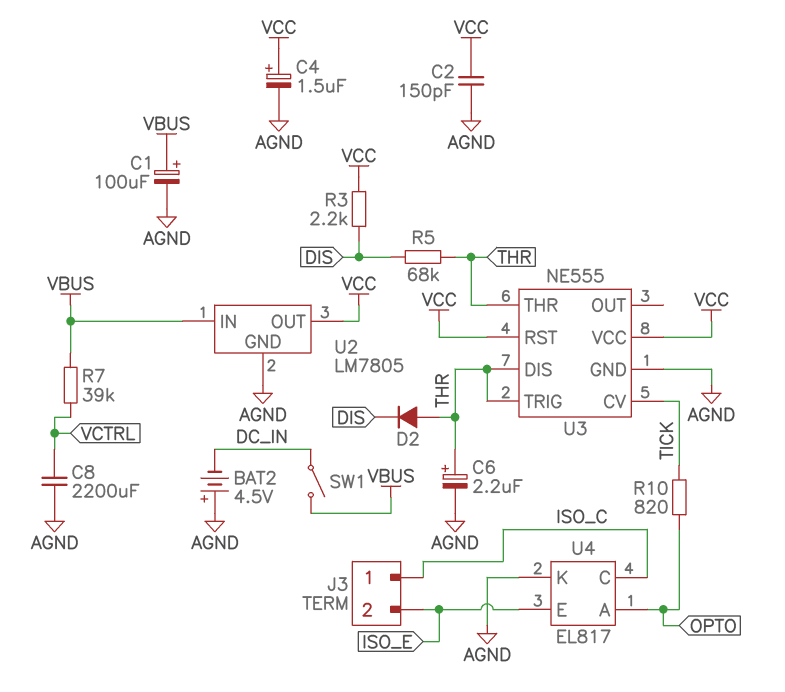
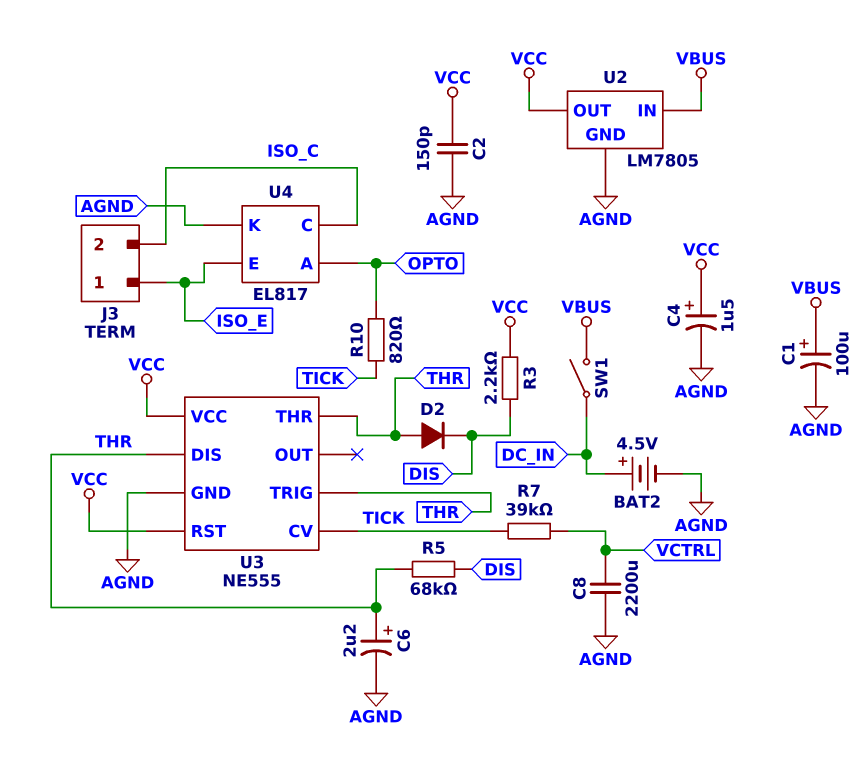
BAT2: 4.5V (plus AGND, minus DC_IN) -> 4.5V (plus DC_IN, minus AGND)
J3 pin 1: ISO_C -> ISO_E
J3 pin 2: ISO_E -> ISO_C
R7: 39k (VBUS, VCTRL) -> 39k (TICK, VCTRL)

